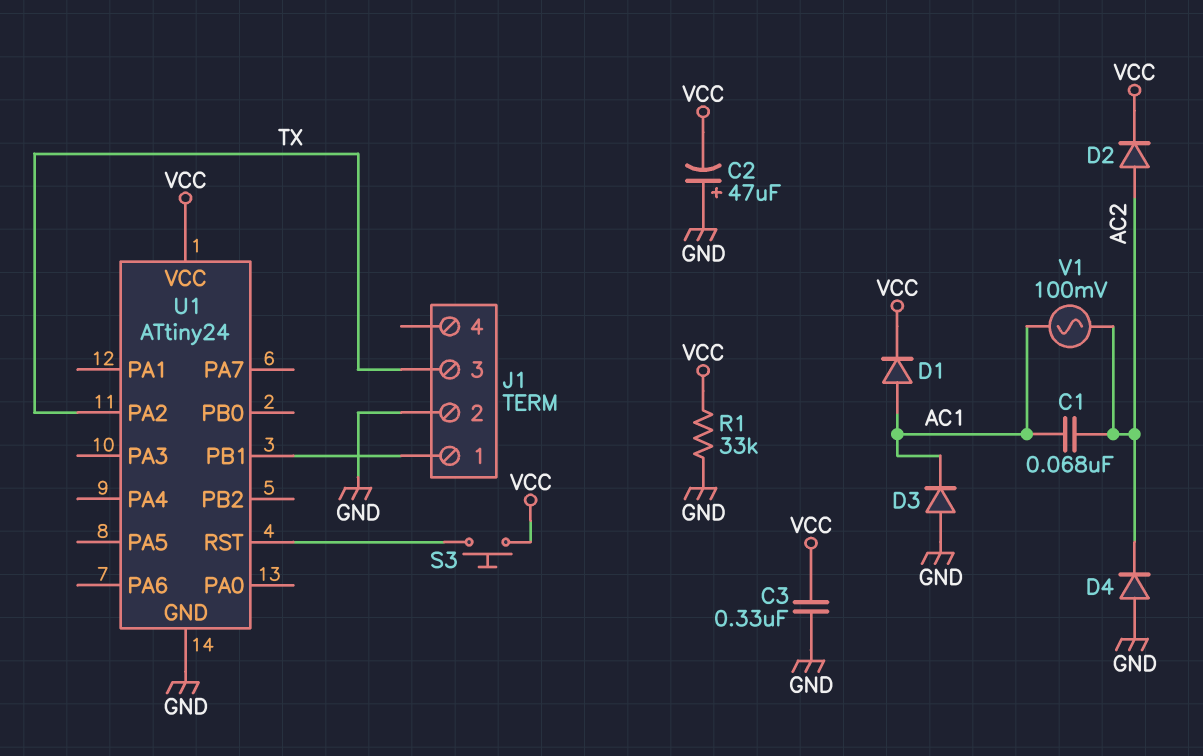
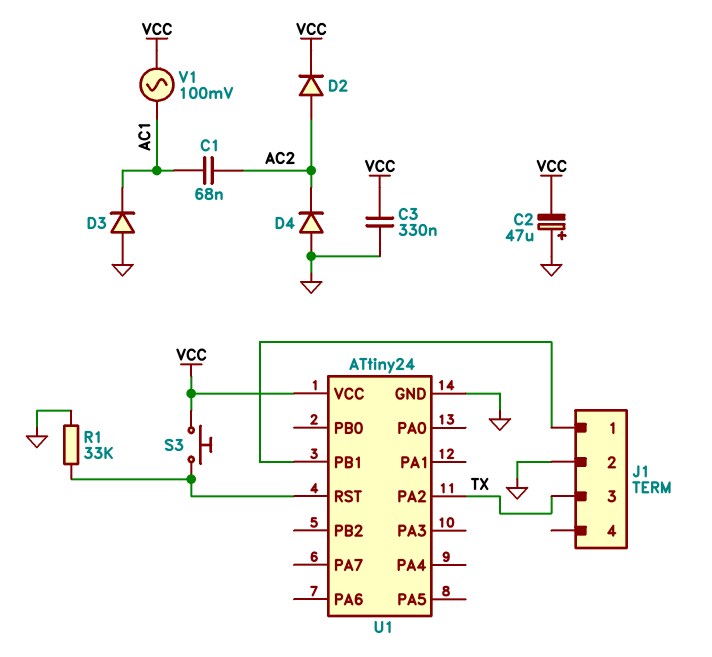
D1: diode (A AC1, K VCC) -> none
R1: 33k (GND, VCC) -> 33k (GND, U1/RST)
V1: AC 100mV (AC1, AC2) -> AC 100mV (AC1, VCC)

